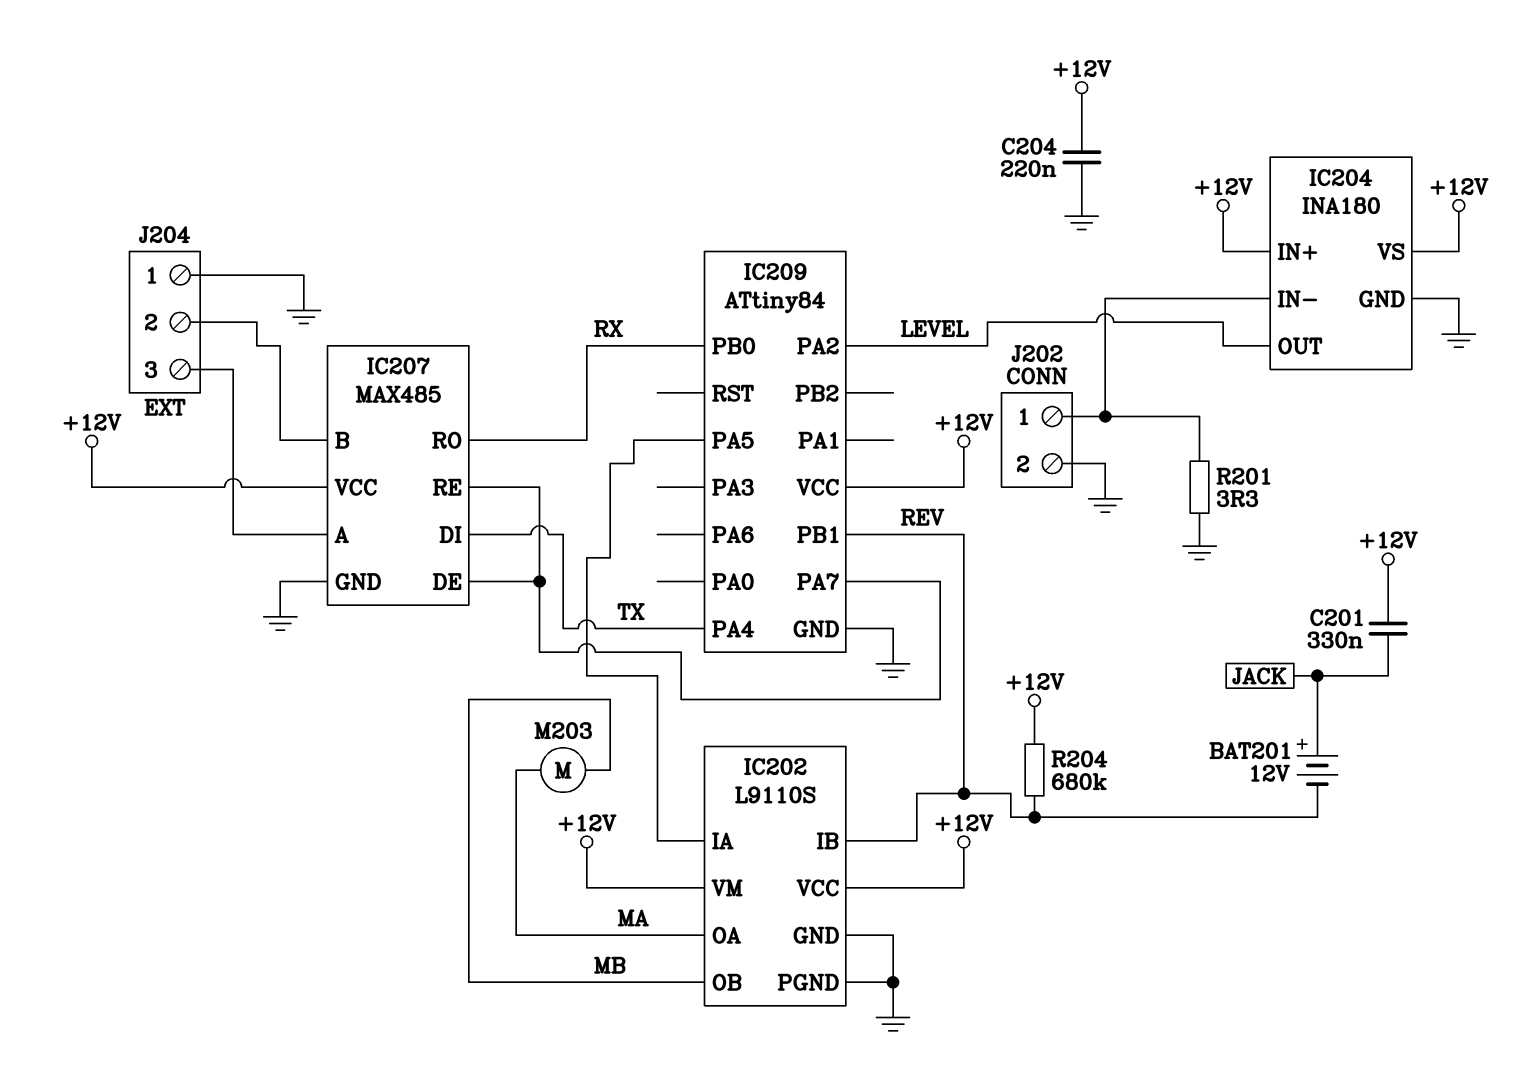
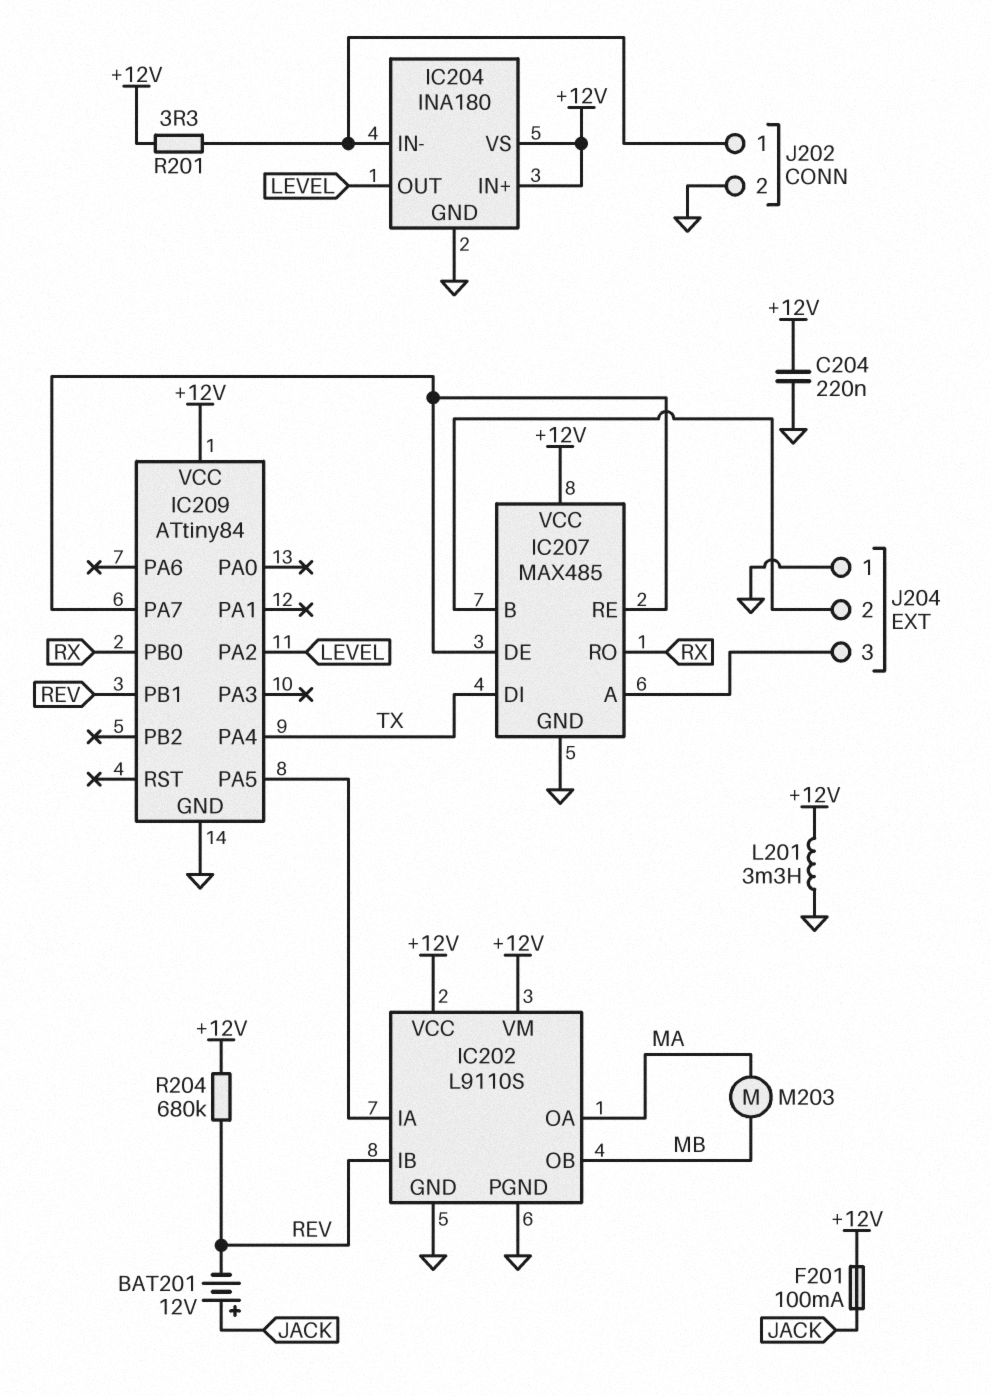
C201: 330nF (+12V, JACK) -> none
F201: none -> 100mA (+12V, JACK)
L201: none -> 3.3mH (+12V, GND)
R201: 3.3 (GND, IC204/IN-) -> 3.3 (+12V, IC204/IN-)

